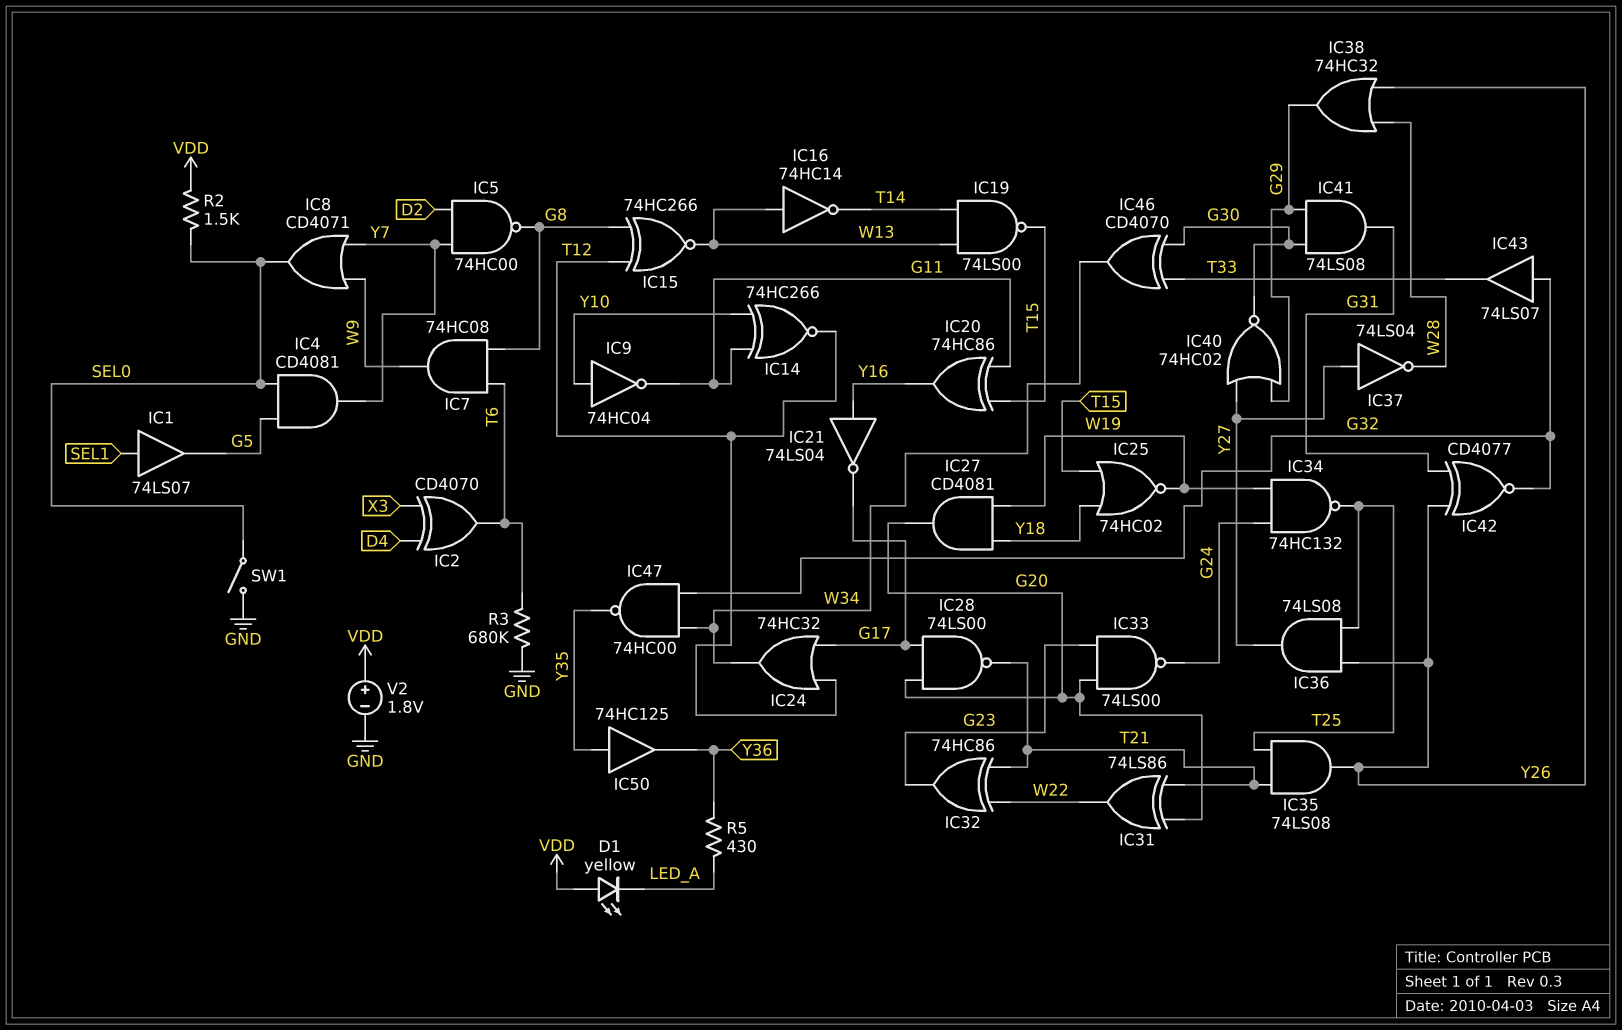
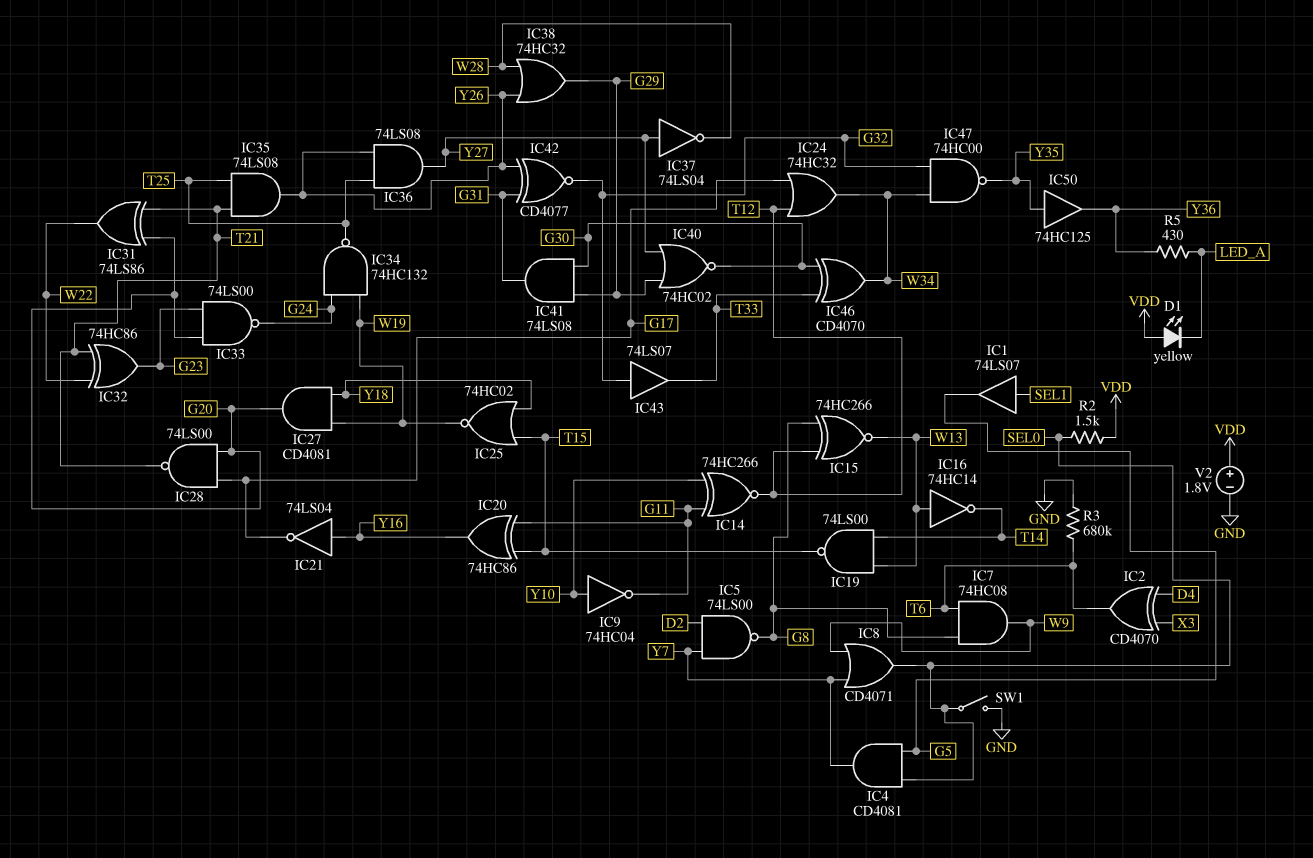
IC5: NAND 74HC00 (in D2, in Y7, out G8) -> NAND 74LS00 (in D2, in Y7, out G8)

